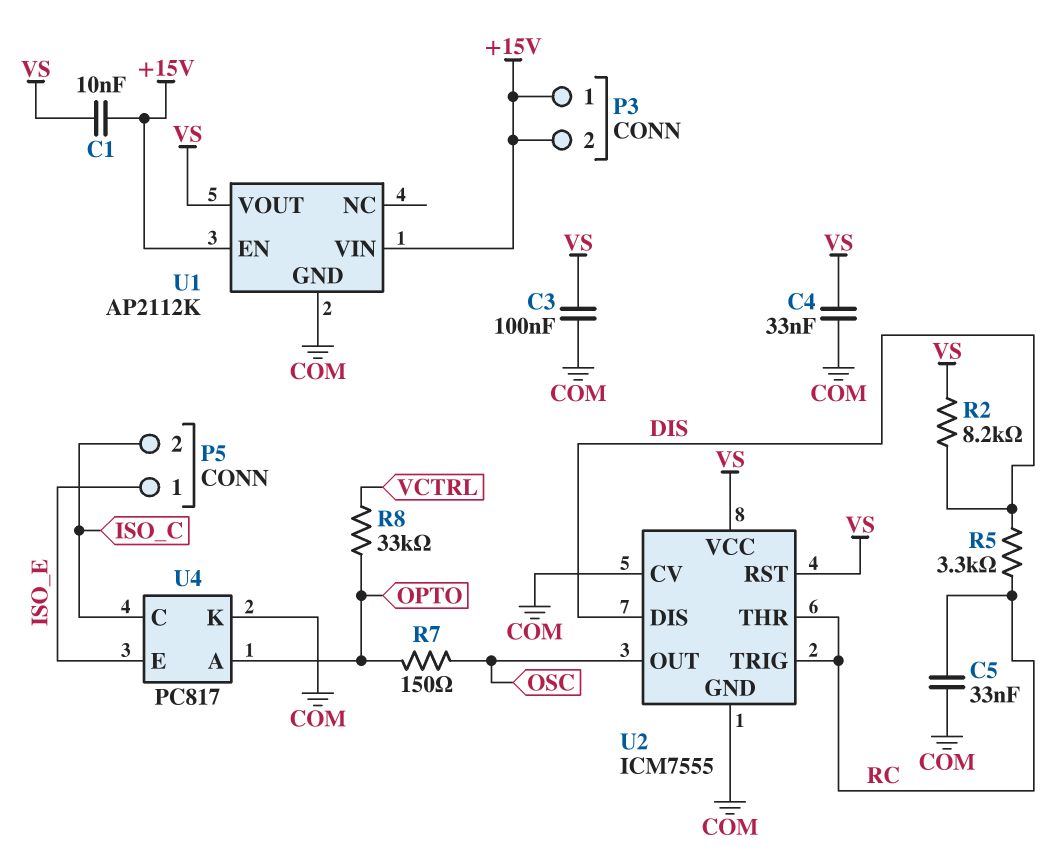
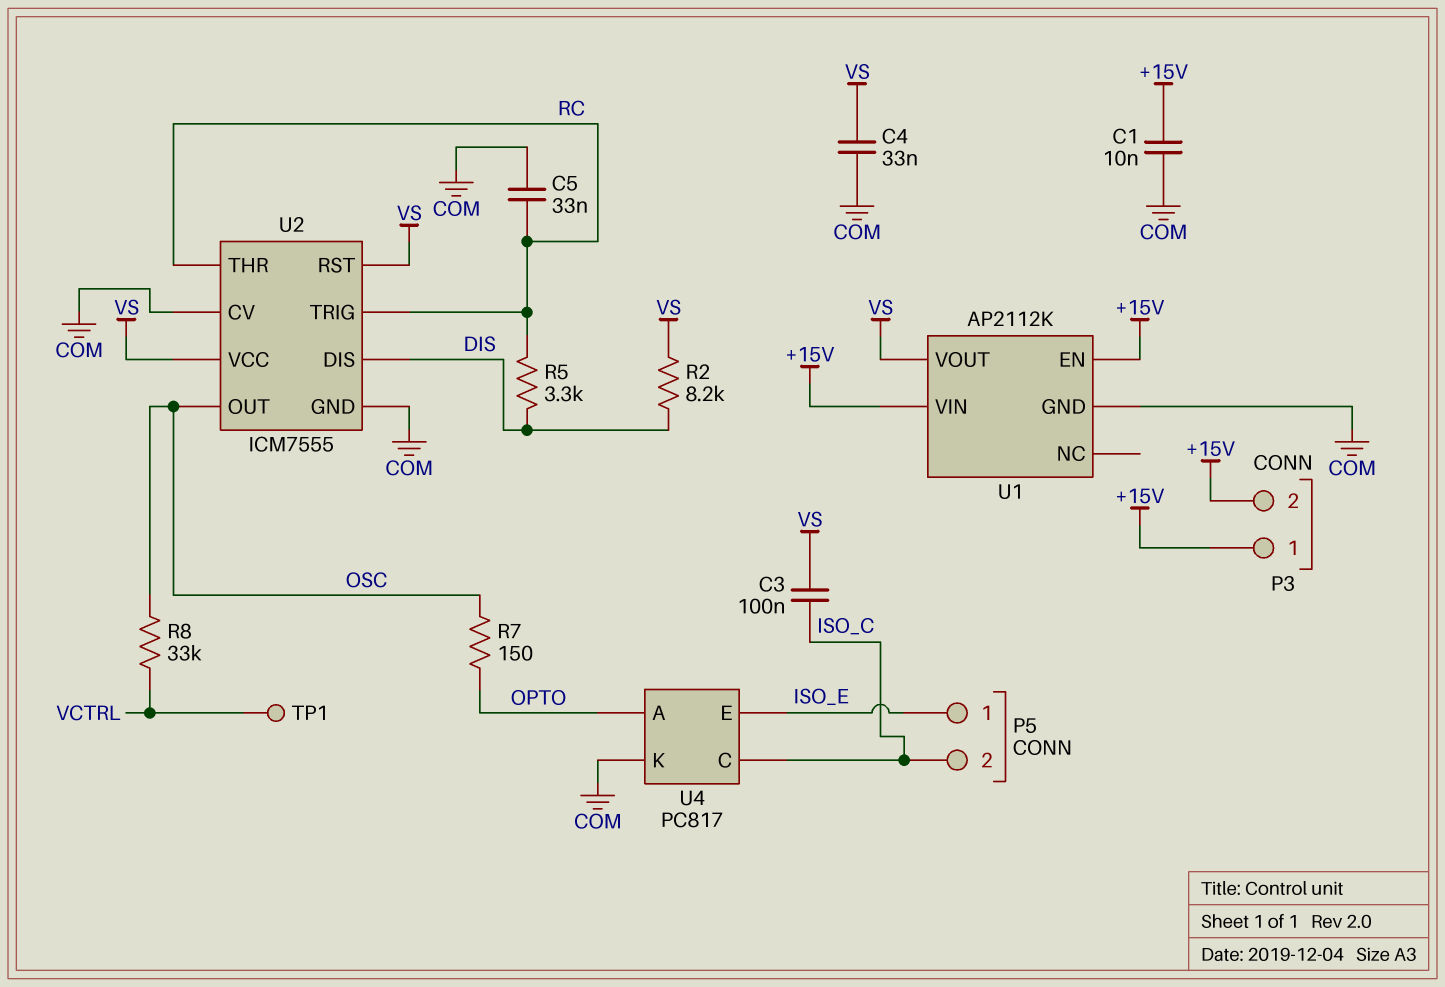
C1: 10nF (+15V, VS) -> 10nF (+15V, COM)
C3: 100nF (COM, VS) -> 100nF (ISO_C, VS)
R8: 33k (OPTO, VCTRL) -> 33k (OSC, VCTRL)
TP1: none -> test point (VCTRL)

